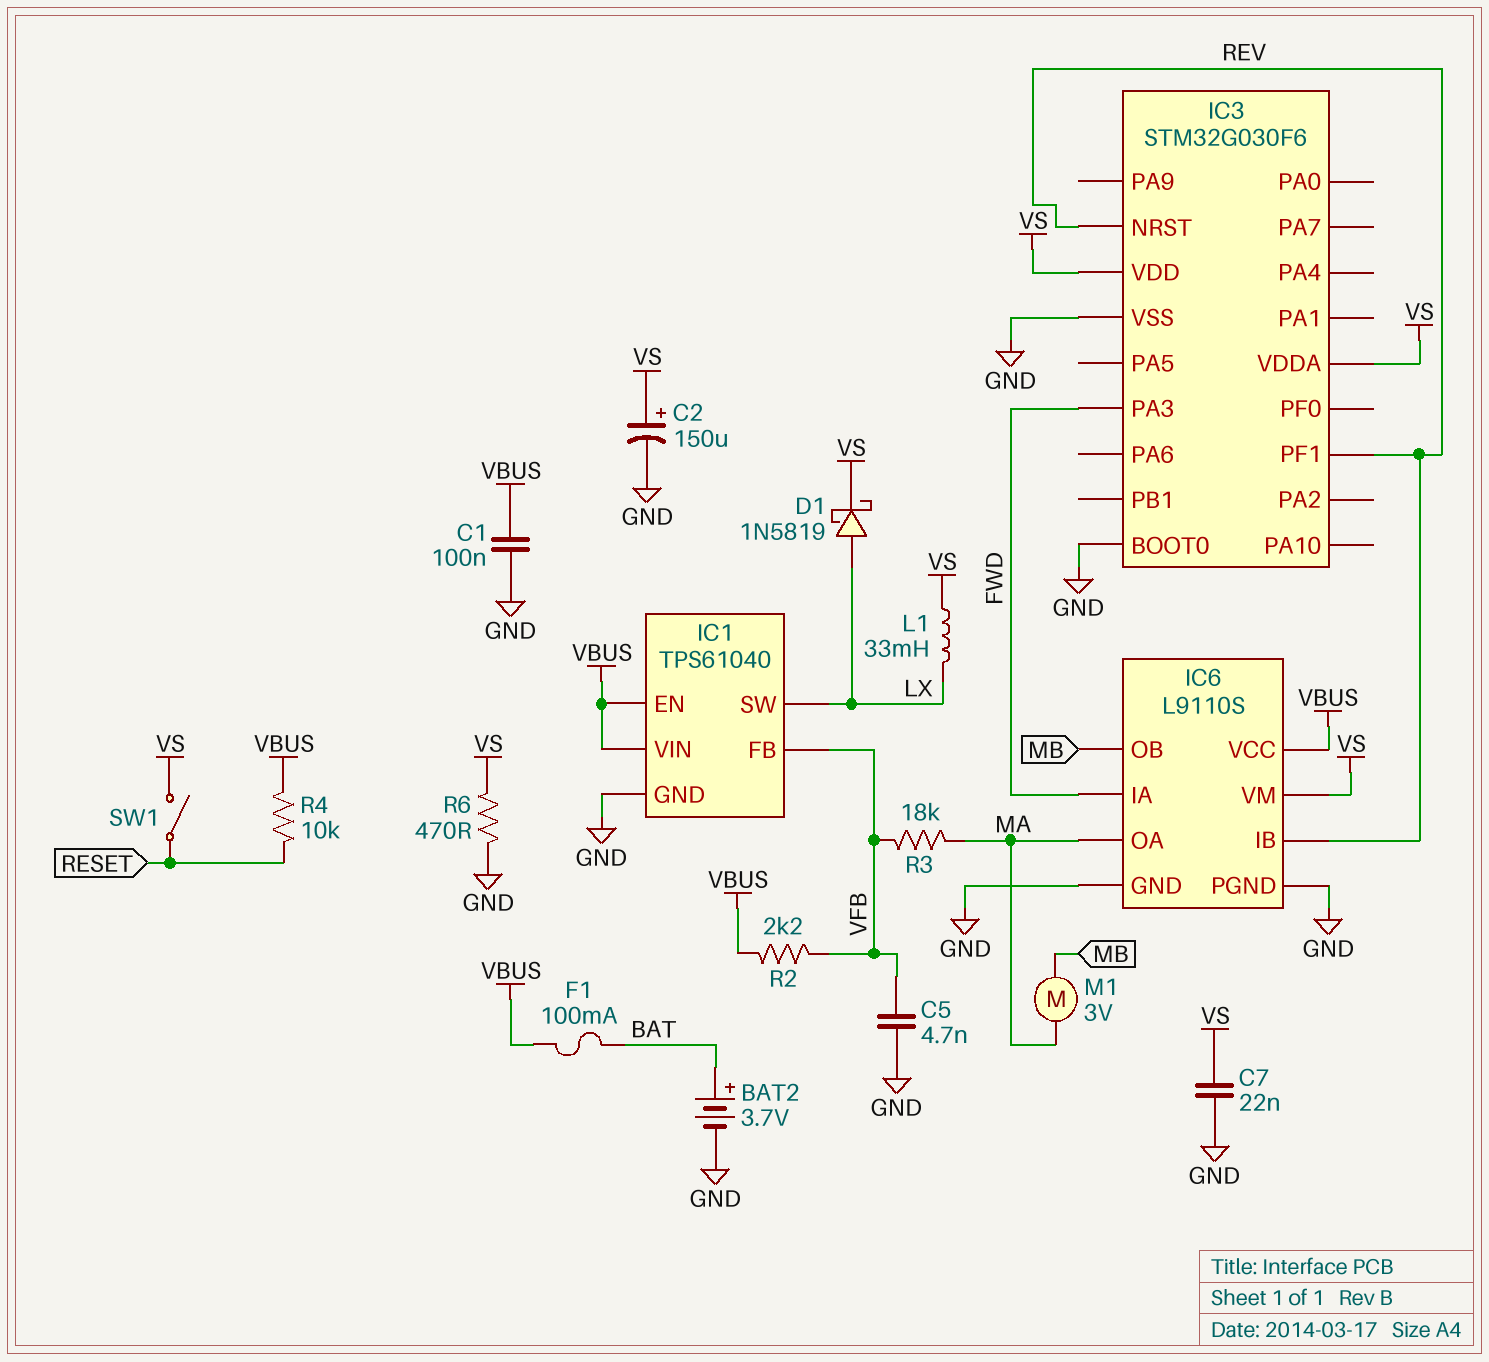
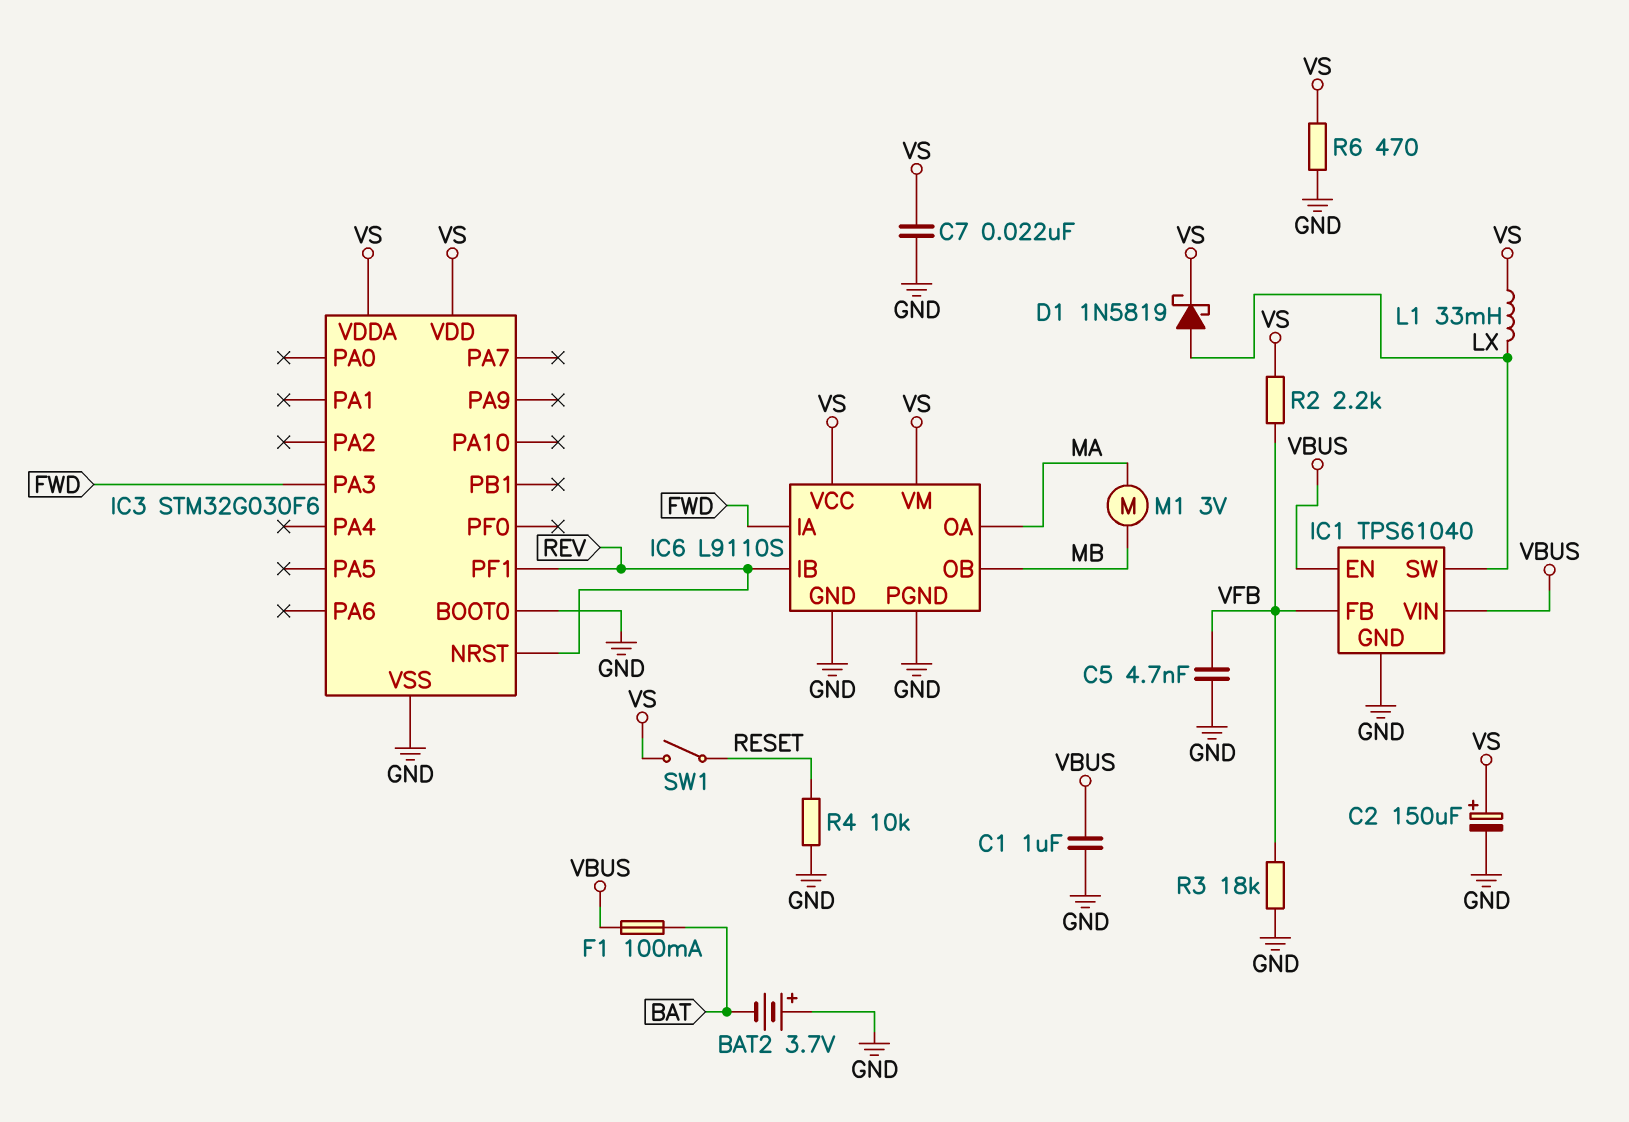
BAT2: 3.7V (plus BAT, minus GND) -> 3.7V (plus GND, minus BAT)
C1: 100nF (GND, VBUS) -> 1uF (GND, VBUS)
IC6 pin VCC: VBUS -> VS
R2: 2.2k (VBUS, VFB) -> 2.2k (VFB, VS)
R3: 18k (MA, VFB) -> 18k (GND, VFB)
R4: 10k (RESET, VBUS) -> 10k (GND, RESET)

